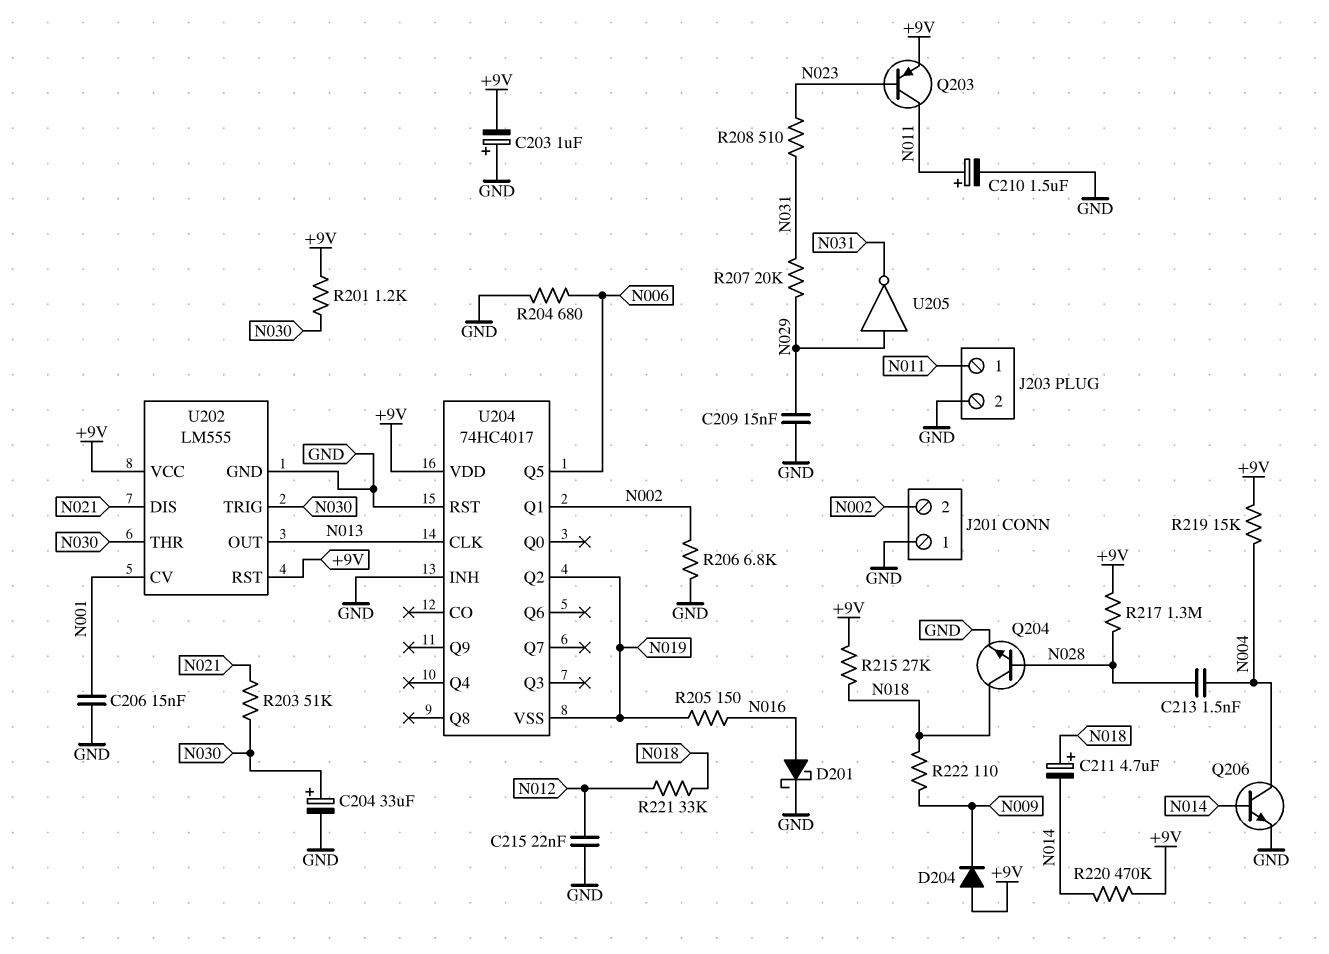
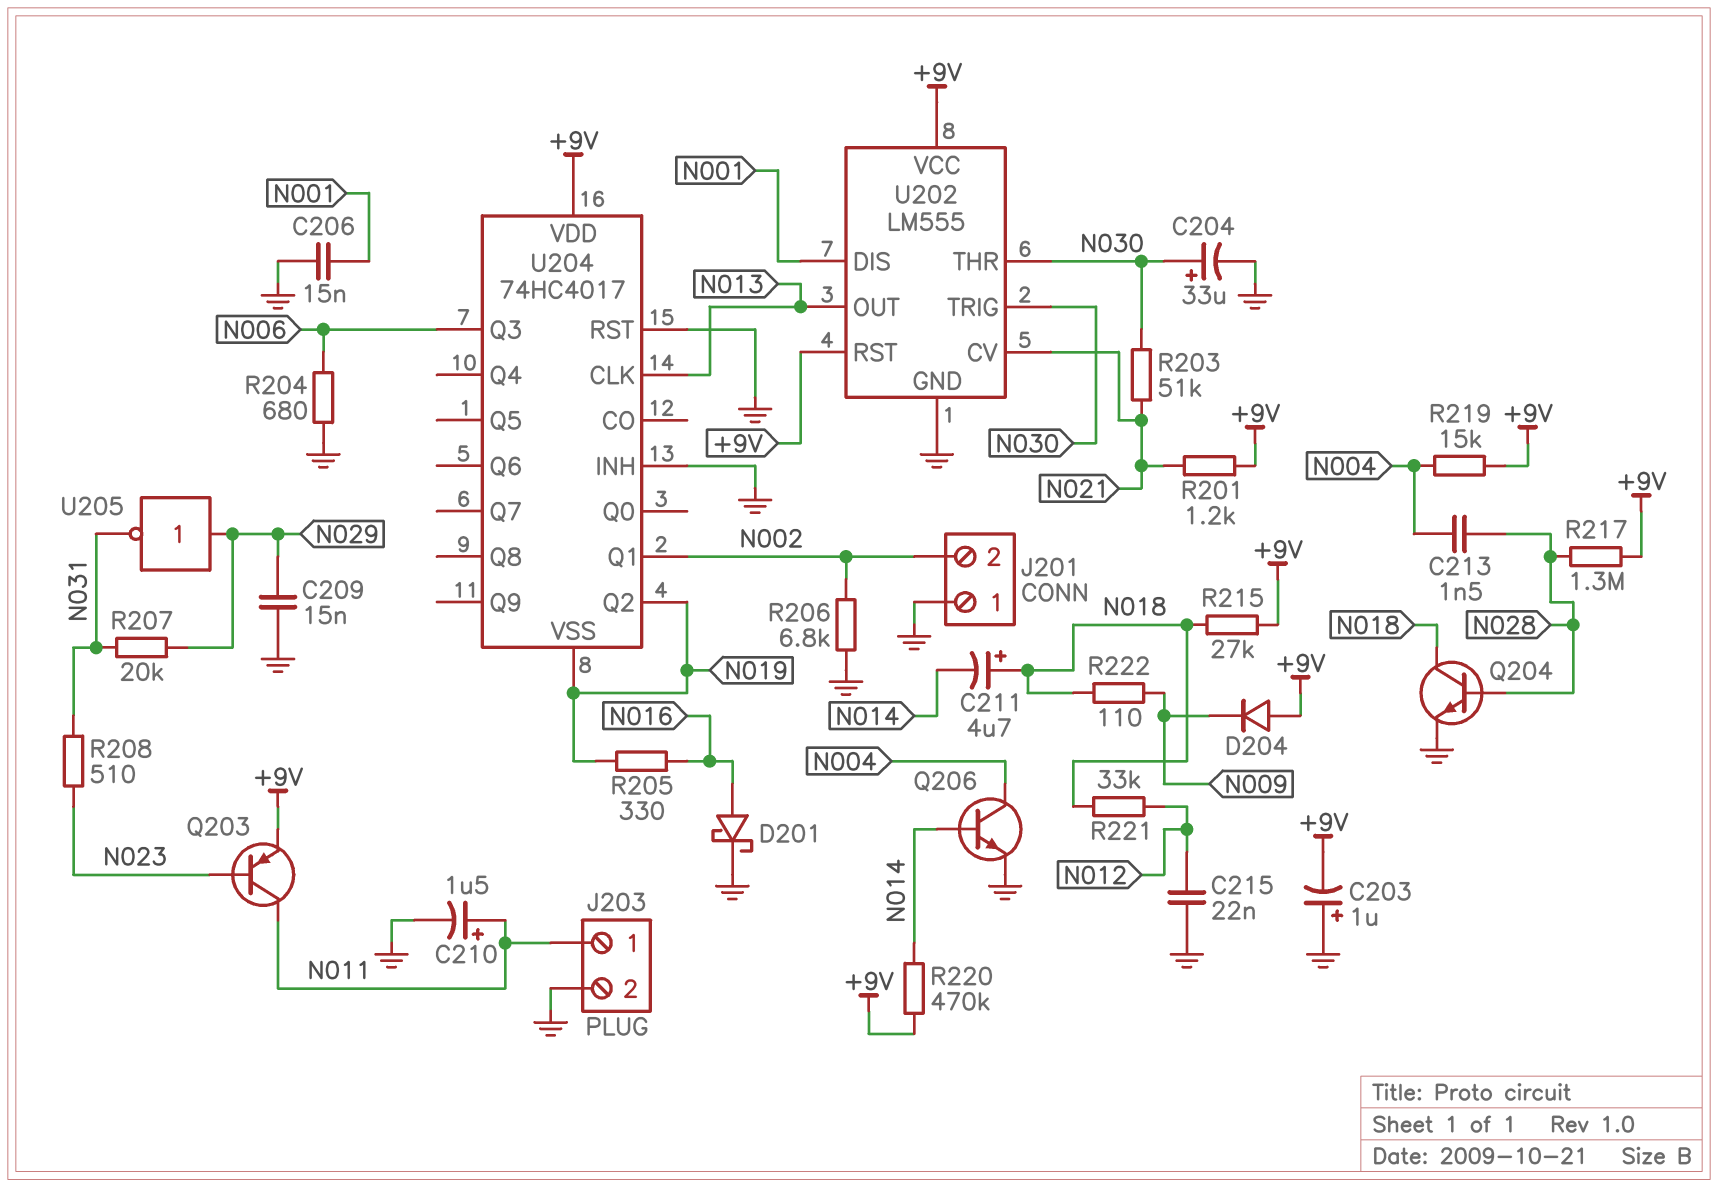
R201: 1.2k (+9V, N030) -> 1.2k (+9V, N021)
R205: 150 (N016, N019) -> 330 (N016, N019)
U202 pin CV: N001 -> N021
U202 pin DIS: N021 -> N001
U204 pin Q3: none -> N006
U204 pin Q5: N006 -> none

